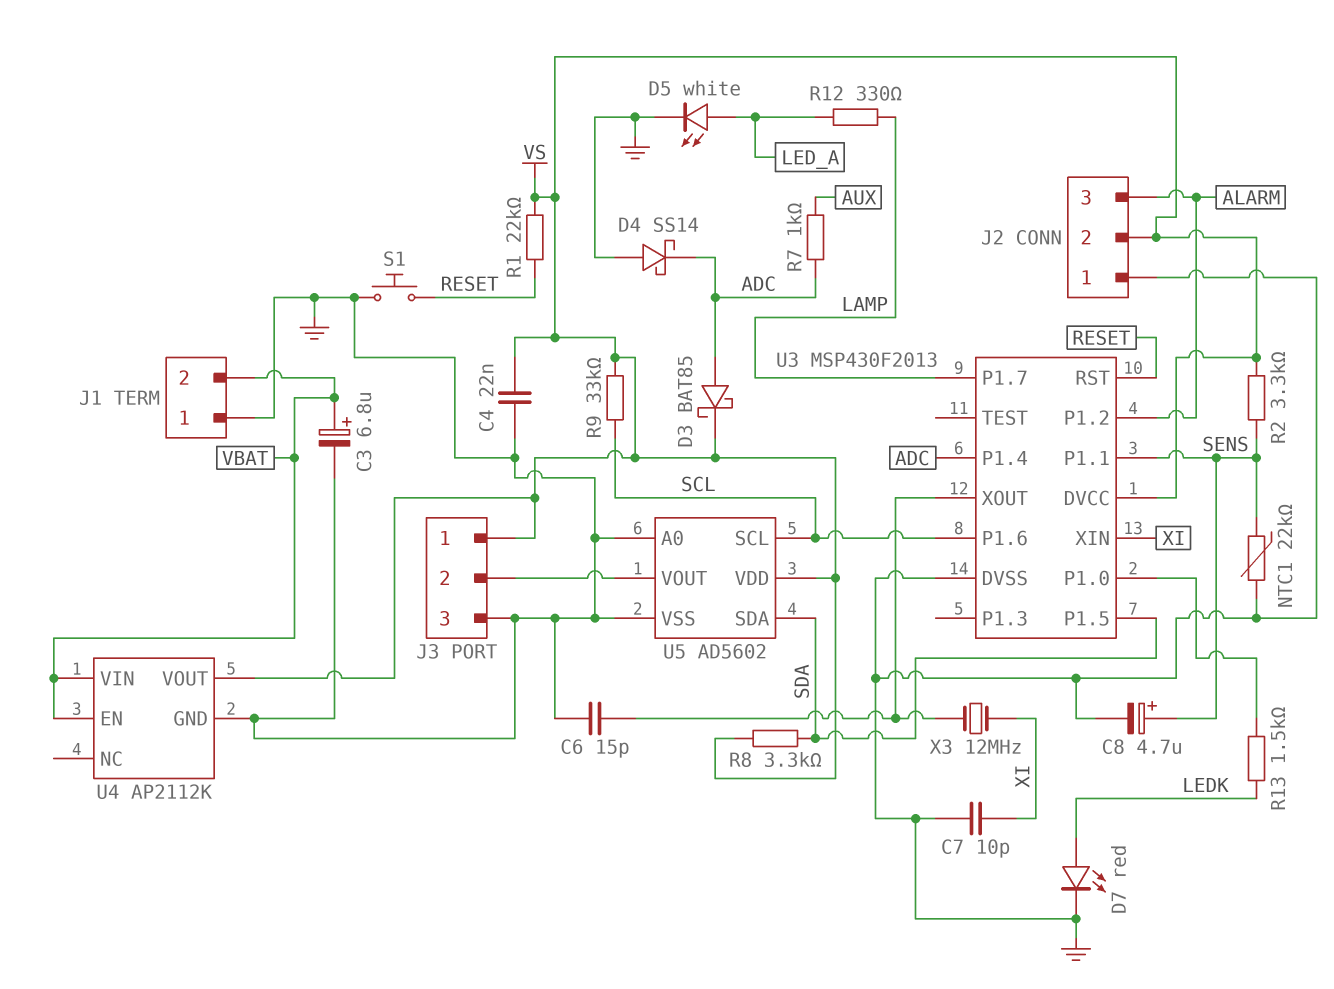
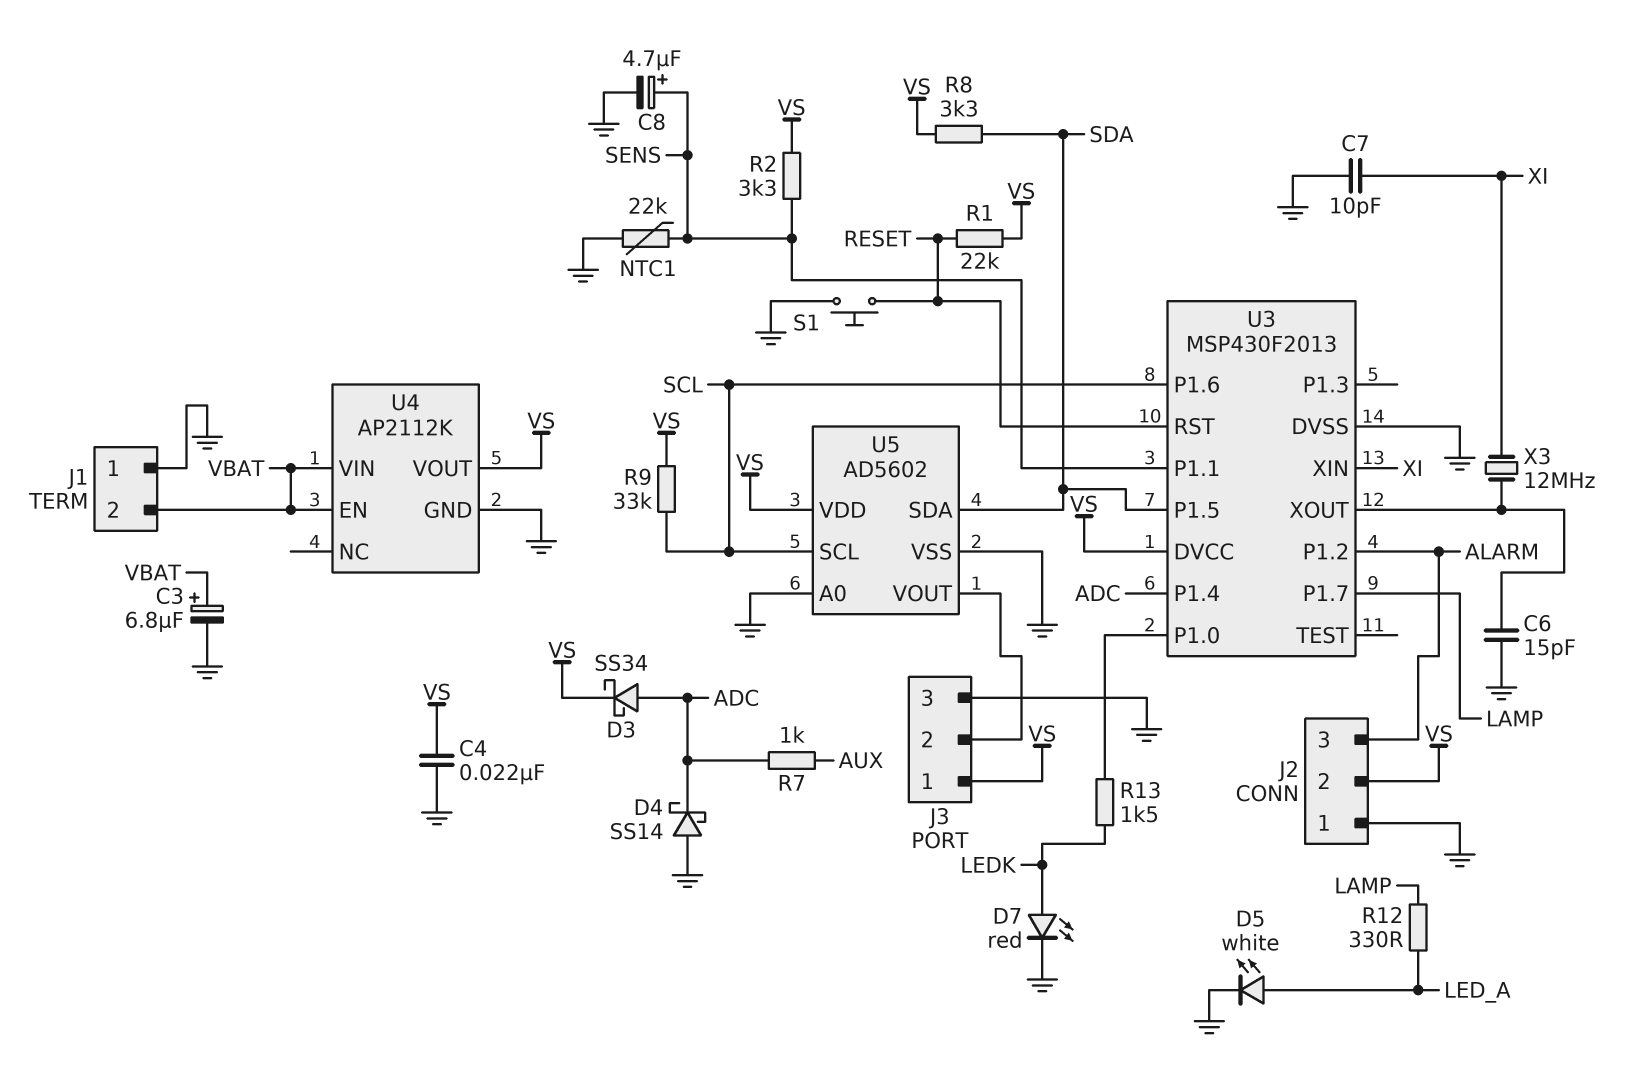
D3: schottky BAT85 (A ADC, K VS) -> schottky SS34 (A ADC, K VS)

